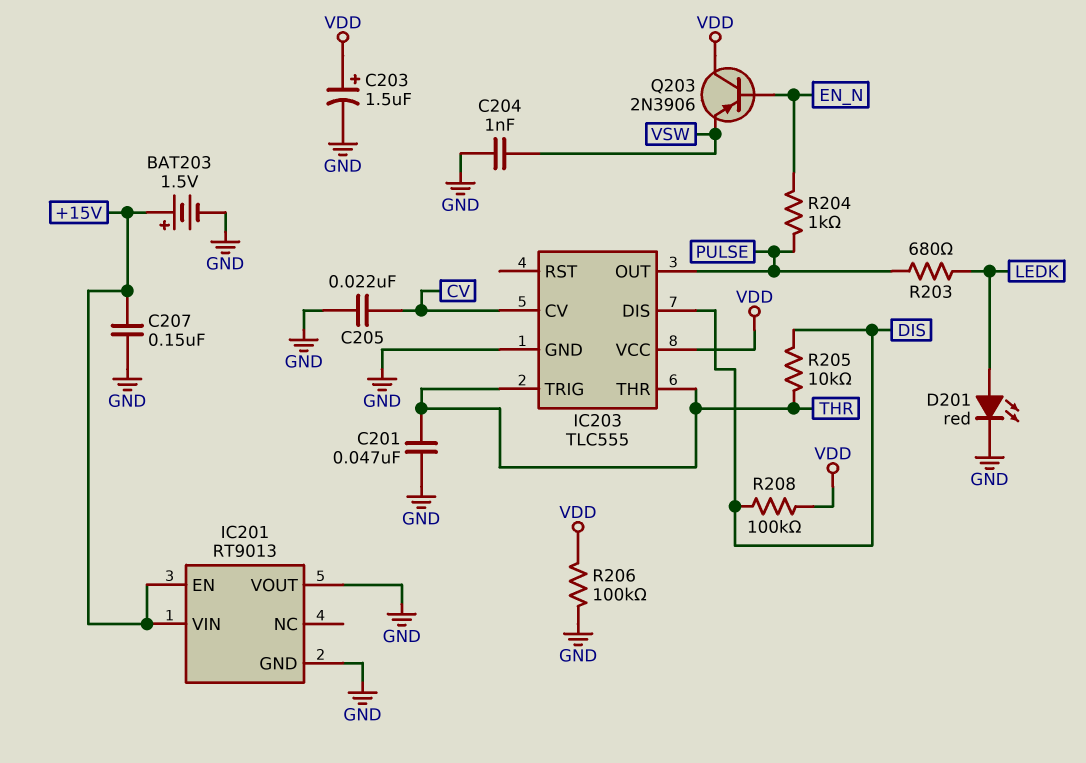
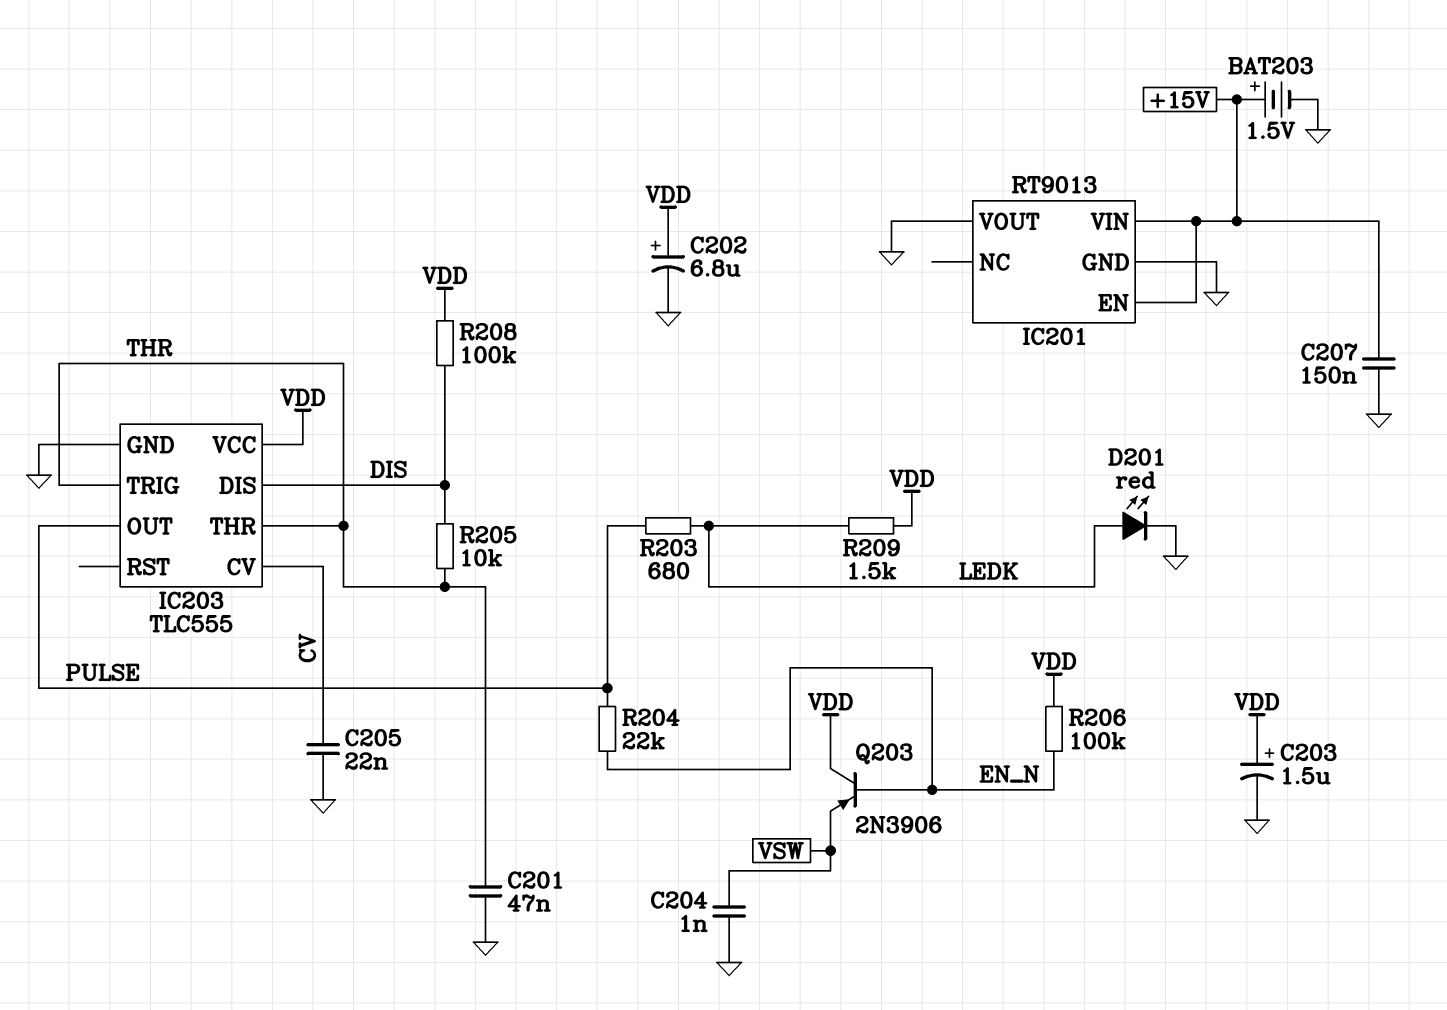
C202: none -> 6.8uF (plus VDD, minus GND)
R204: 1k (EN_N, PULSE) -> 22k (EN_N, PULSE)
R206: 100k (GND, VDD) -> 100k (EN_N, VDD)
R209: none -> 1.5k (LEDK, VDD)

